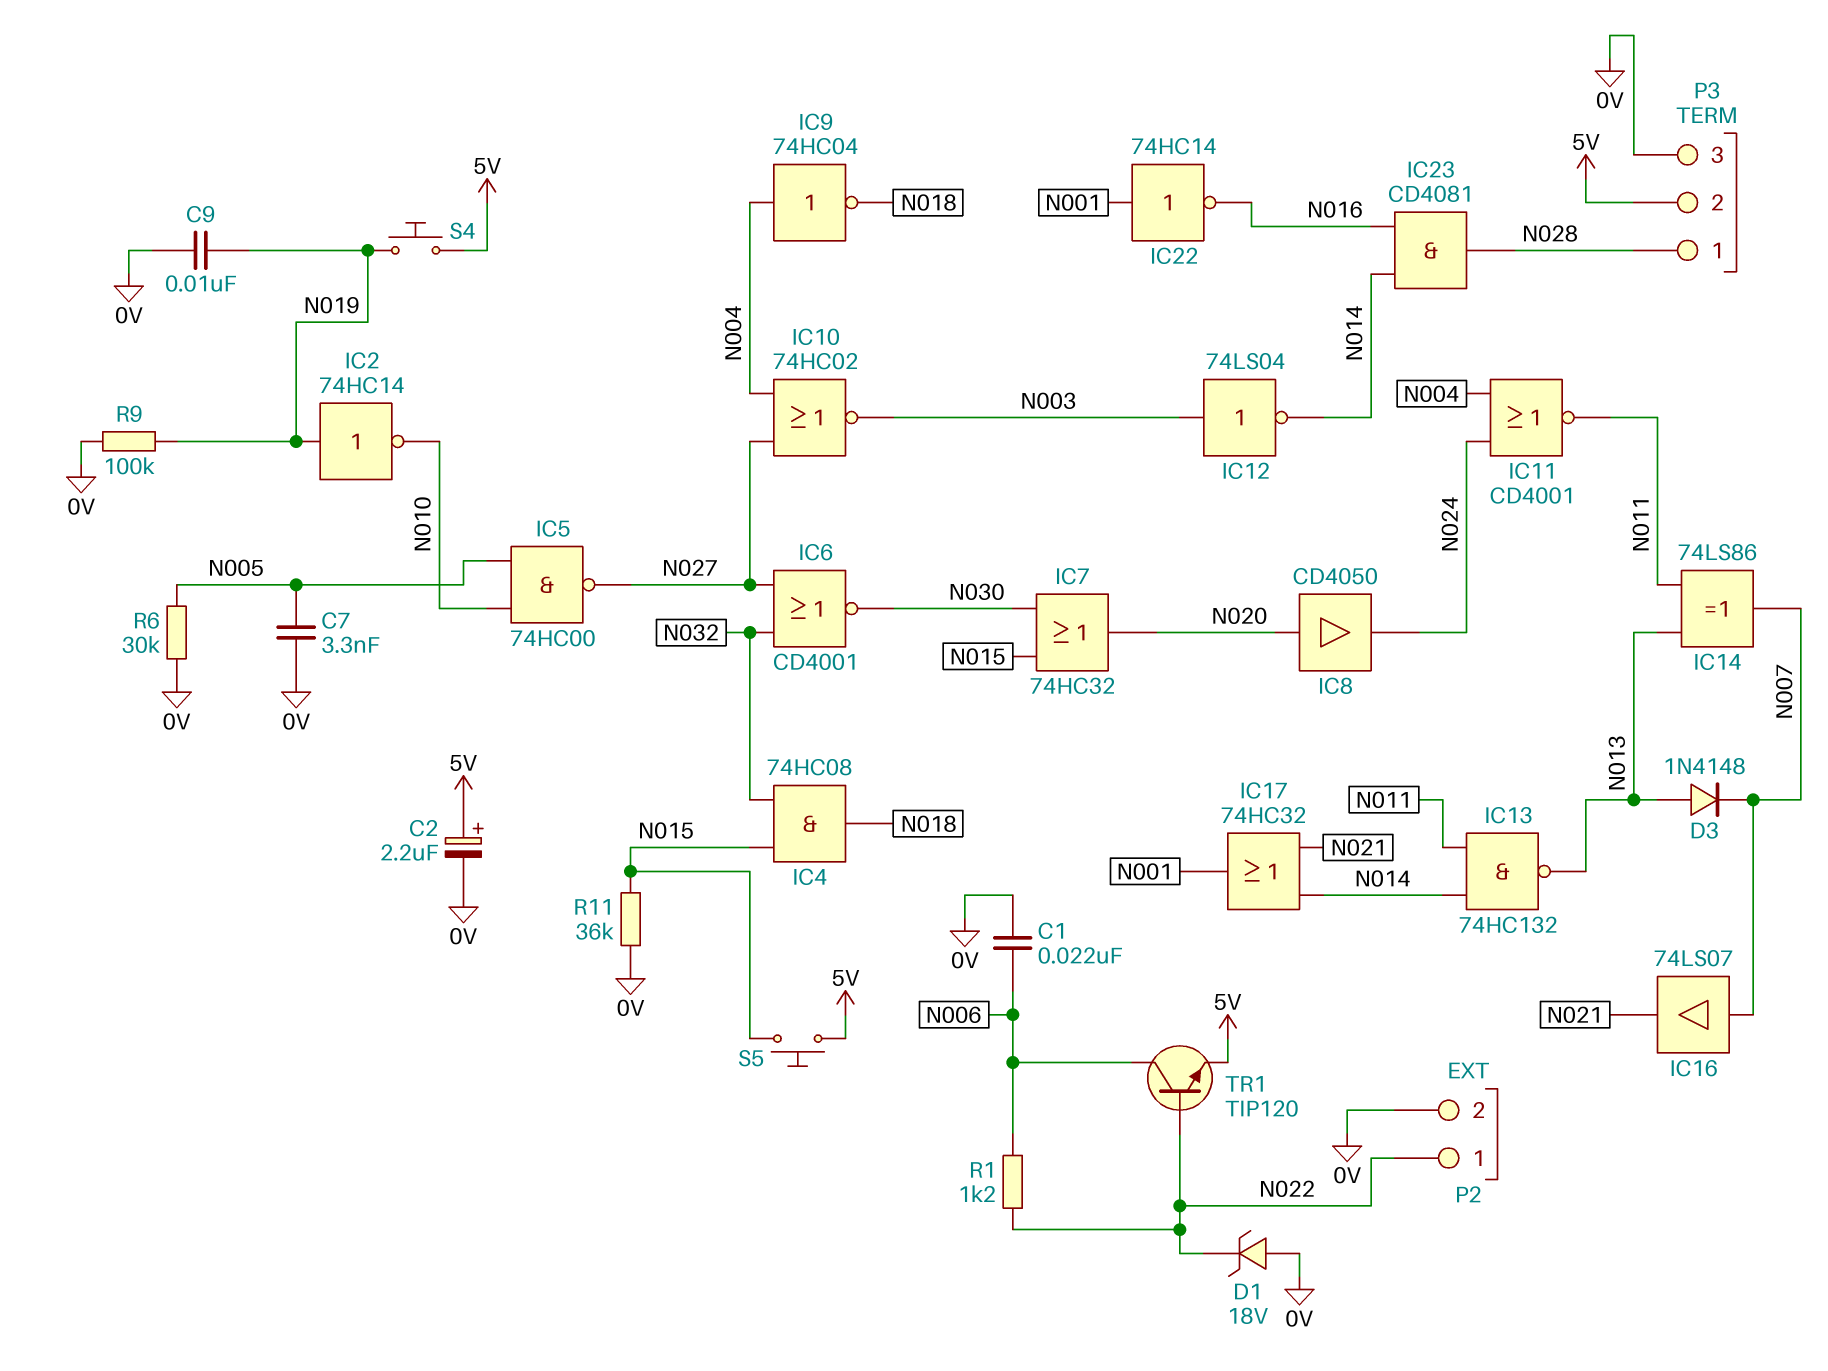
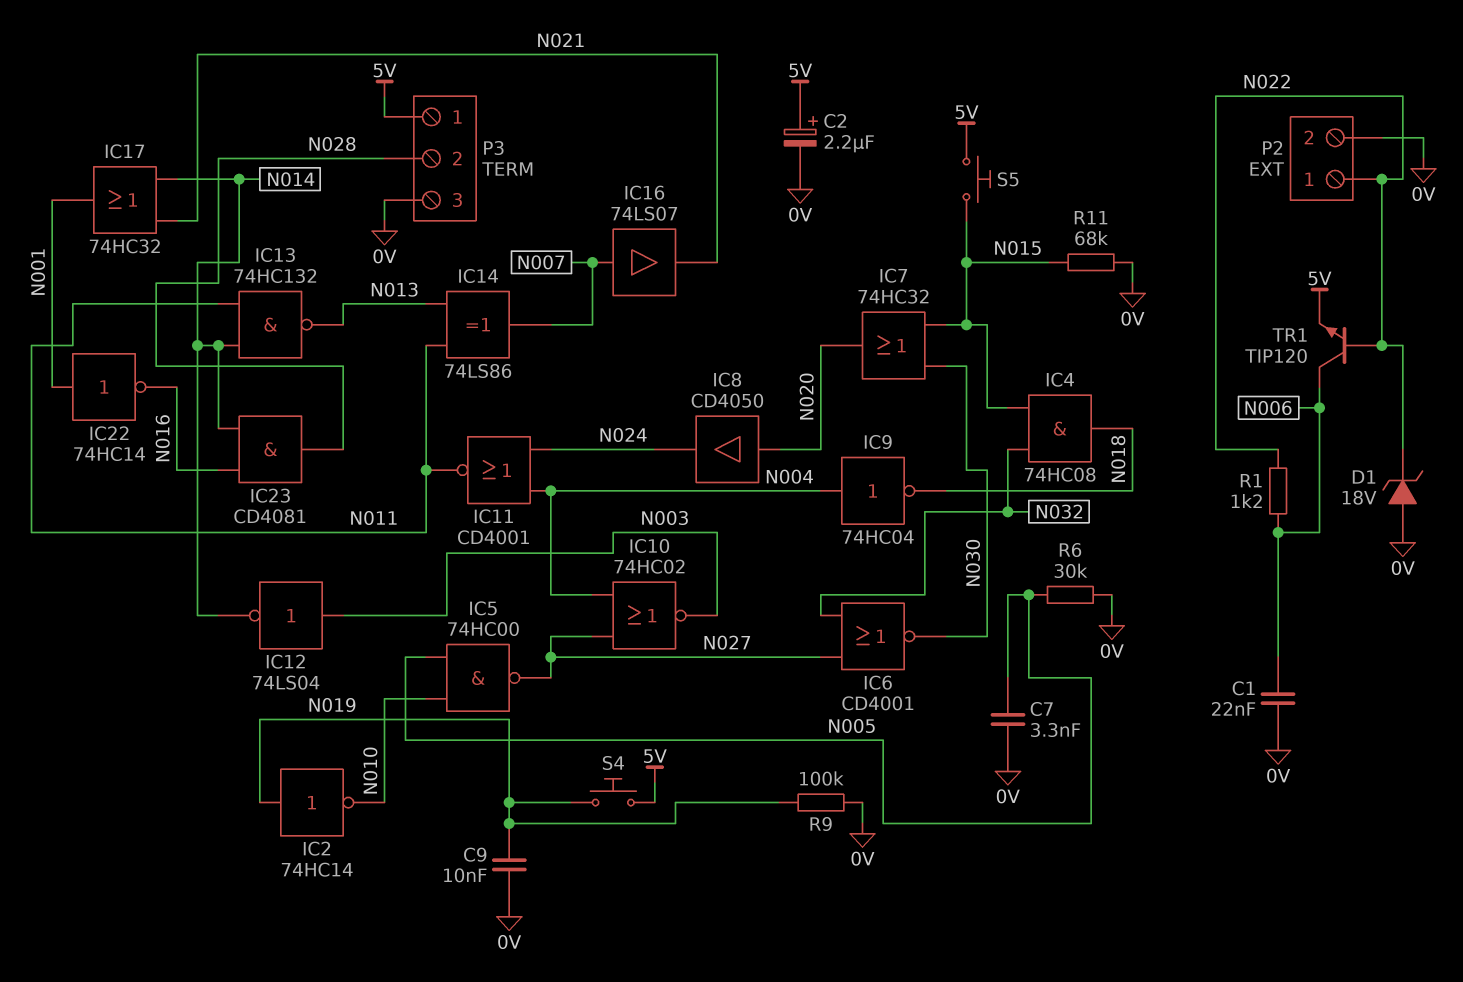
D3: diode 1N4148 (A N013, K N007) -> none
P3 pin 1: N028 -> 5V
P3 pin 2: 5V -> N028
R11: 36k (0V, N015) -> 68k (0V, N015)

